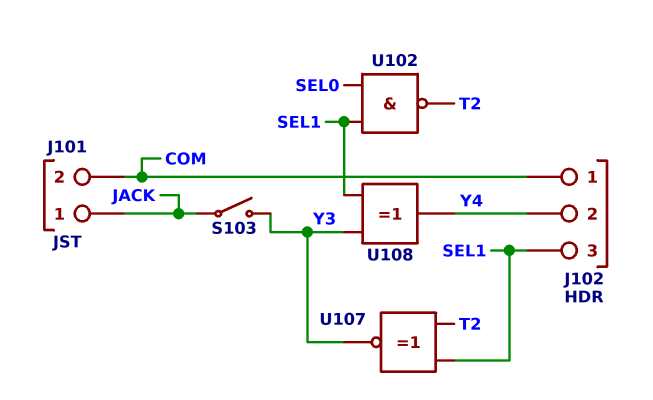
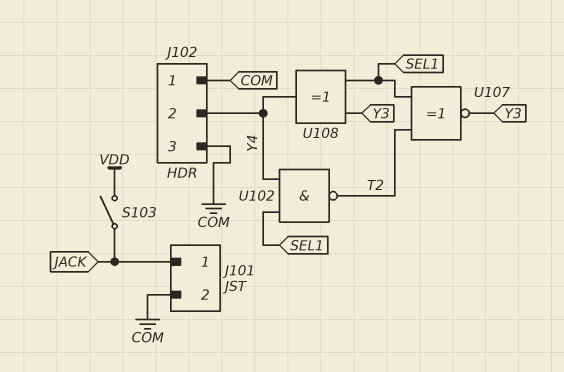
J102 pin 3: SEL1 -> COM
S103: switch (JACK, Y3) -> switch (JACK, VDD)
U102: NAND (in SEL0, in SEL1, out T2) -> NAND (in SEL1, in Y4, out T2)

